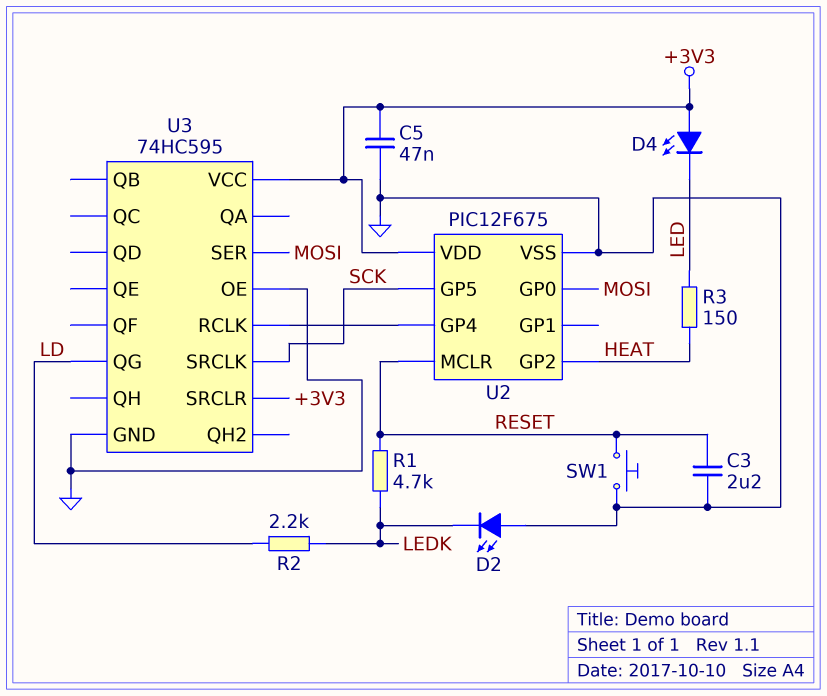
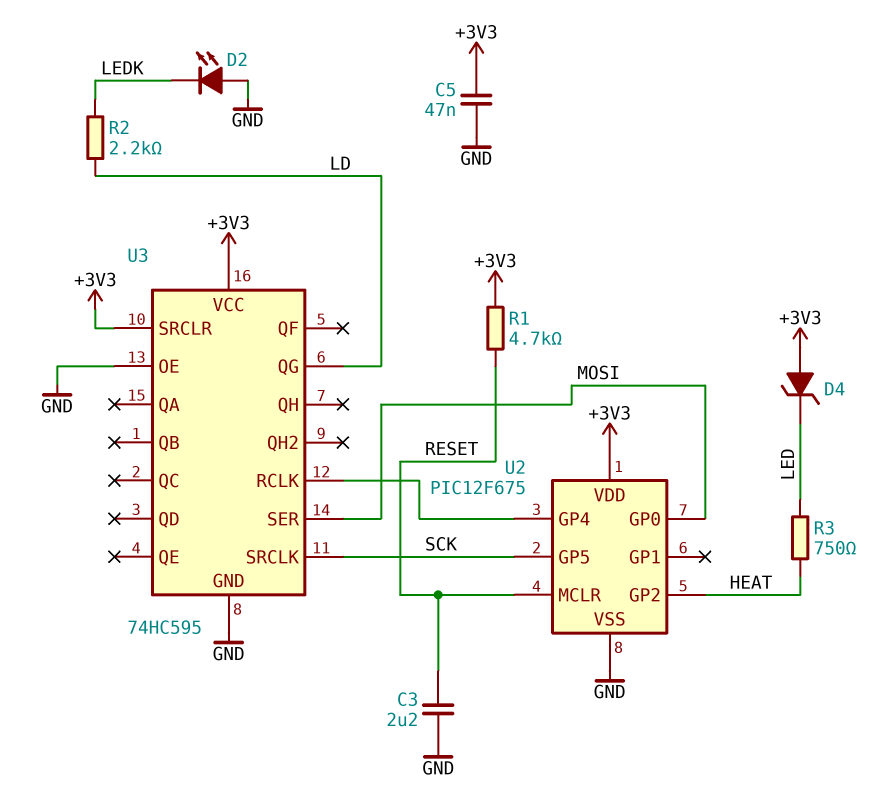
D4: LED (A +3V3, K LED) -> zener (A +3V3, K LED)
R1: 4.7k (LEDK, RESET) -> 4.7k (+3V3, RESET)
R3: 150 (HEAT, LED) -> 750 (HEAT, LED)
SW1: button (GND, RESET) -> none

